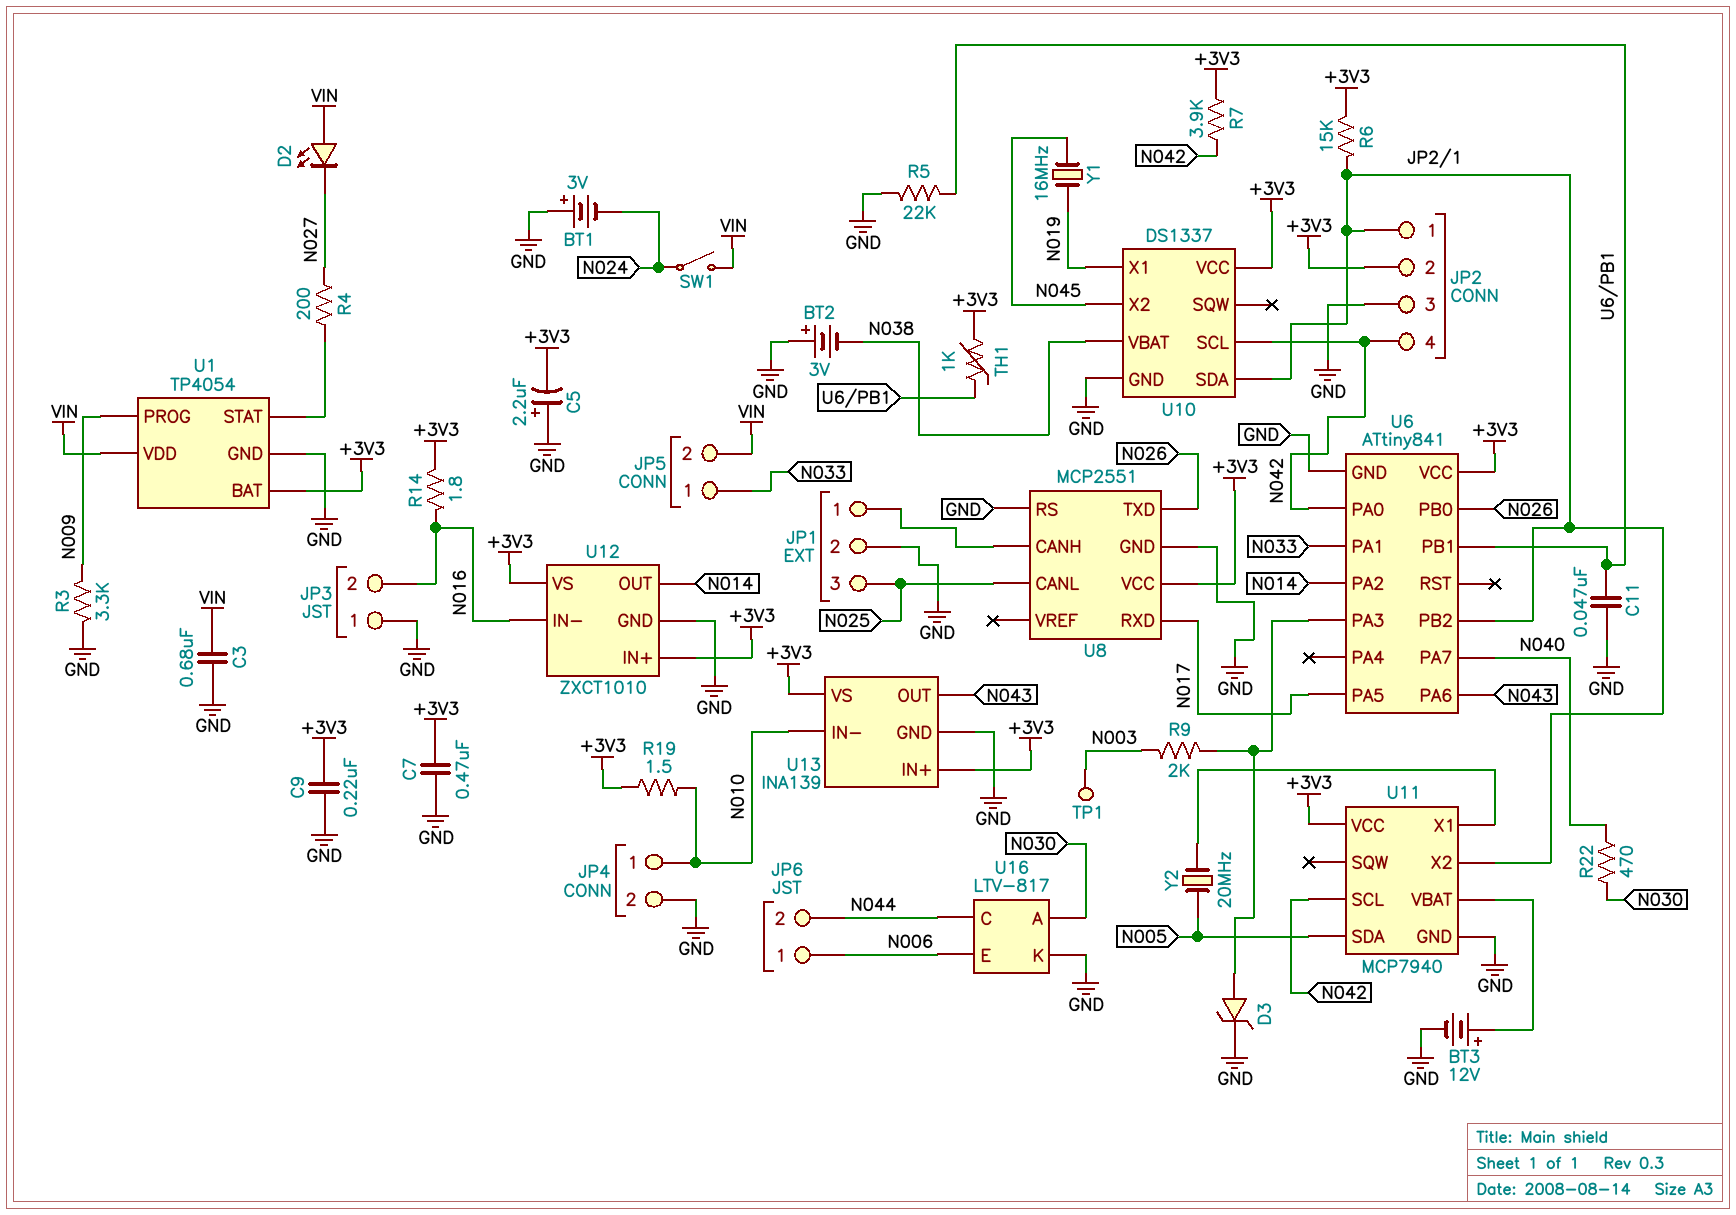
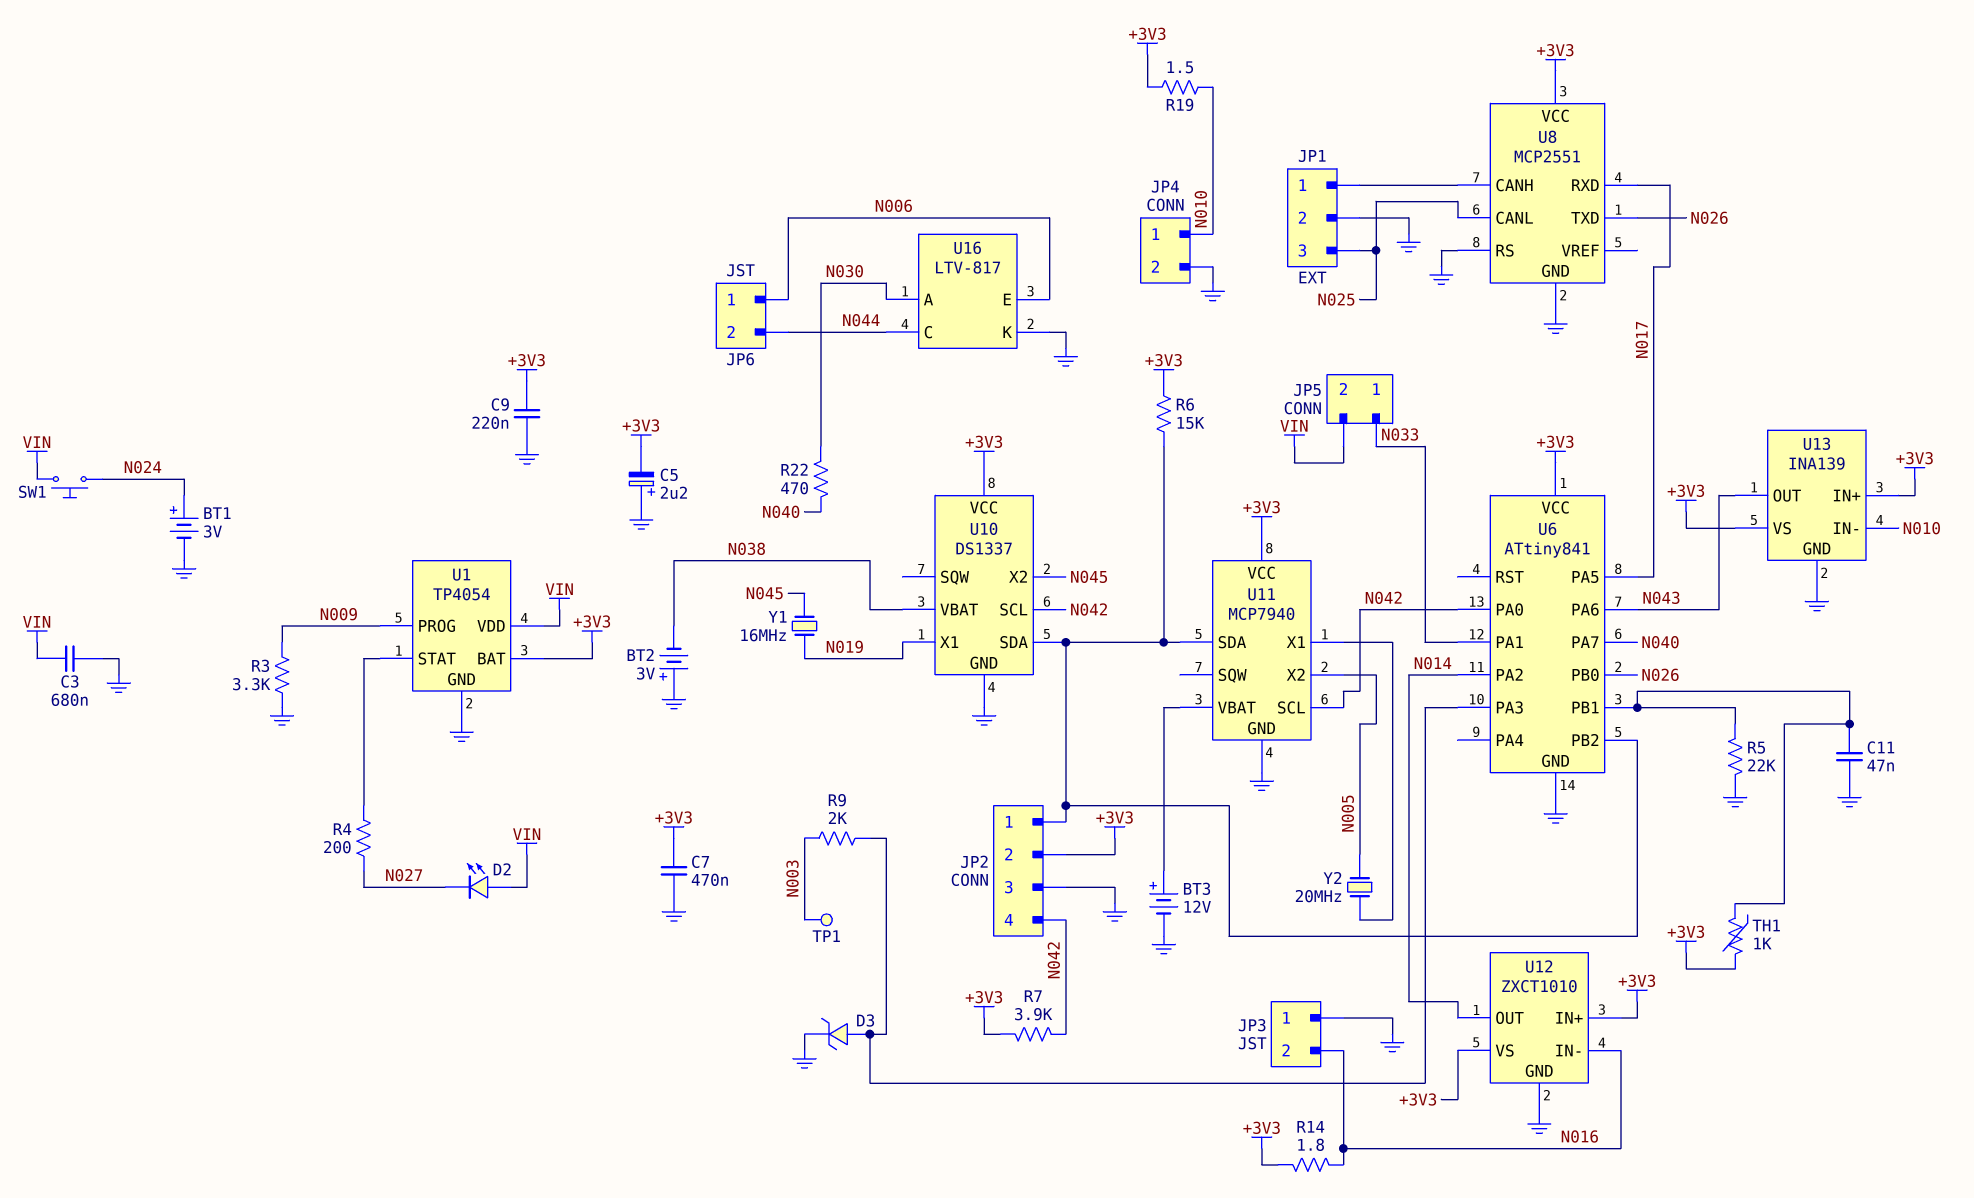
BT1: 3V (plus GND, minus N024) -> 3V (plus N024, minus GND)
SW1: switch (N024, VIN) -> button (N024, VIN)
U11 pin SDA: N005 -> JP2/1
U11 pin X2: JP2/1 -> N005

